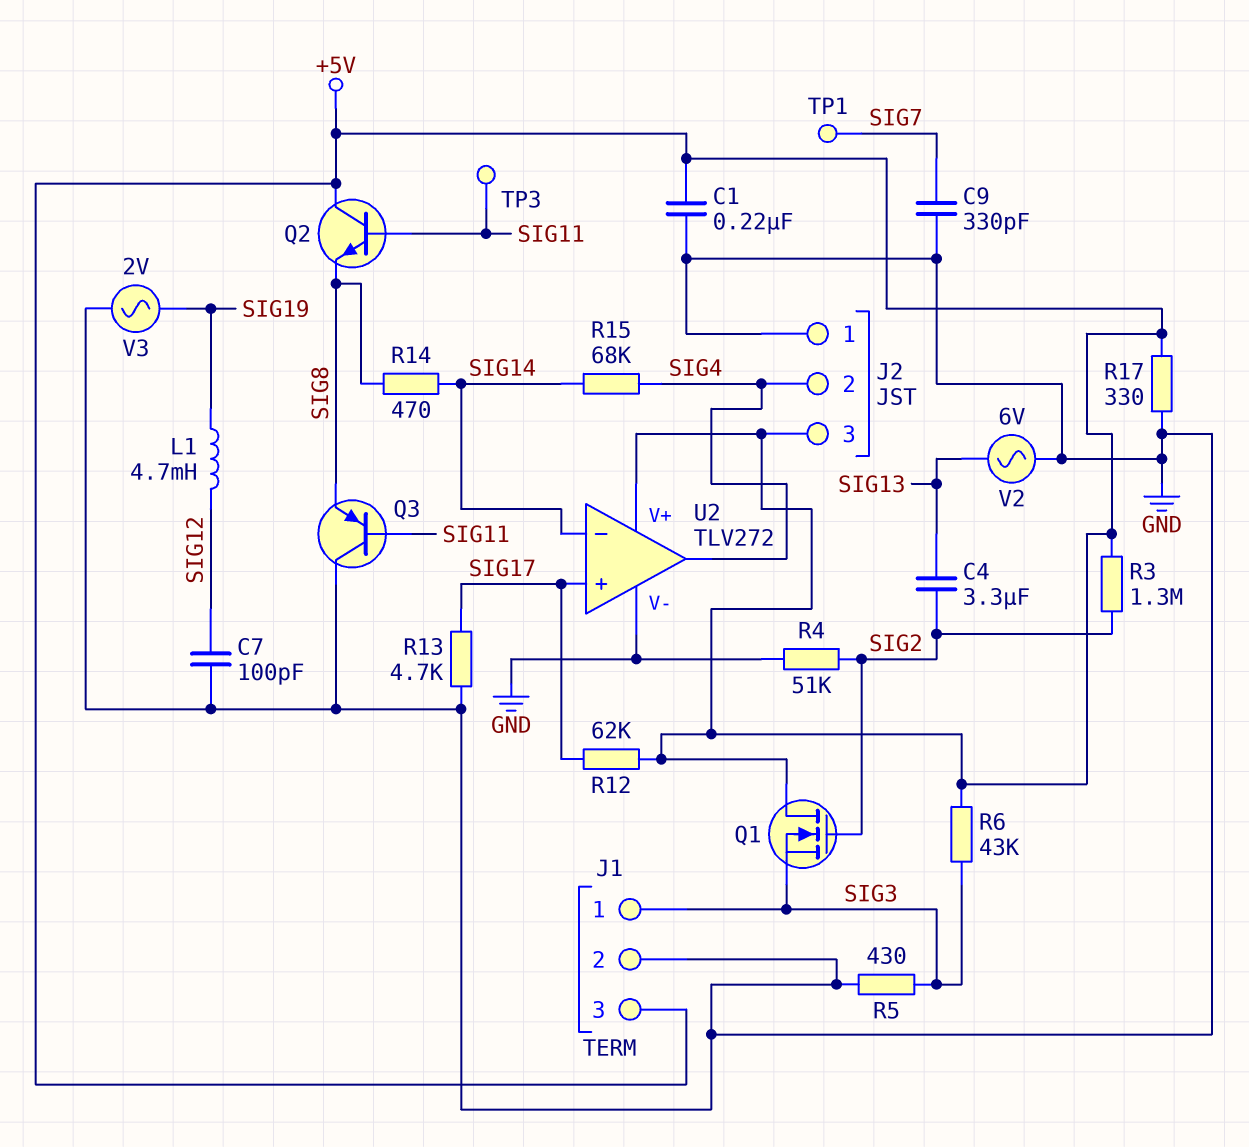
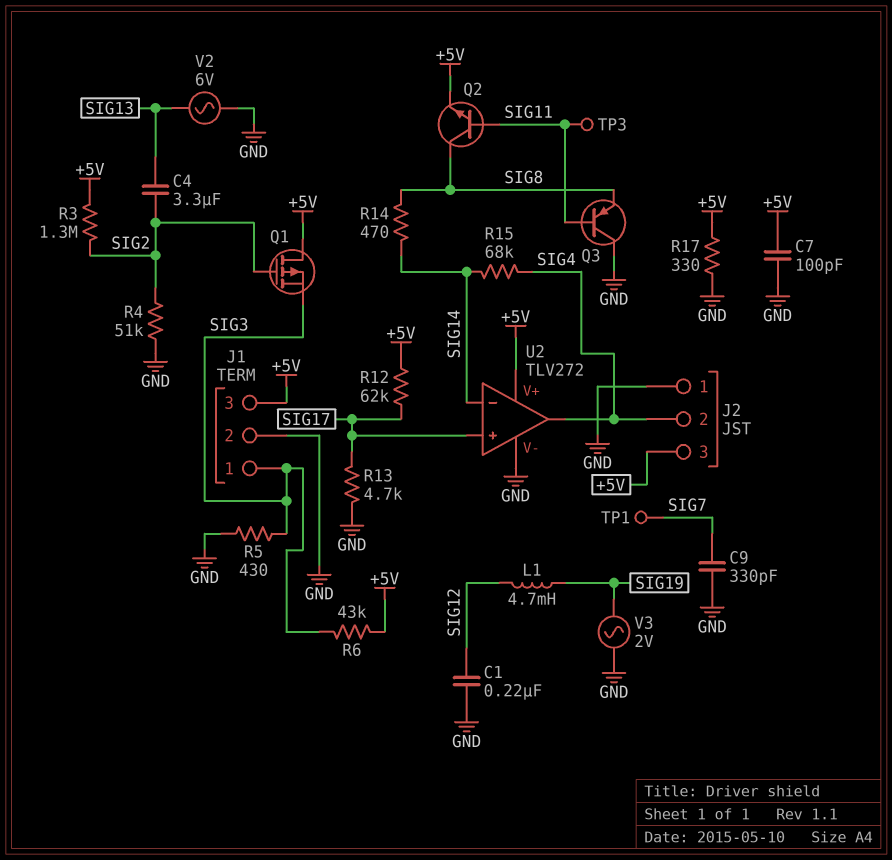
C1: 220nF (+5V, GND) -> 220nF (GND, SIG12)
C7: 100pF (GND, SIG12) -> 100pF (+5V, GND)
Q1: NMOS (G SIG2, D +5V, S SIG3) -> PMOS (G SIG2, D +5V, S SIG3)
Q2: NPN (B SIG11, C +5V, E SIG8) -> NPN (B SIG11, C SIG8, E +5V)

